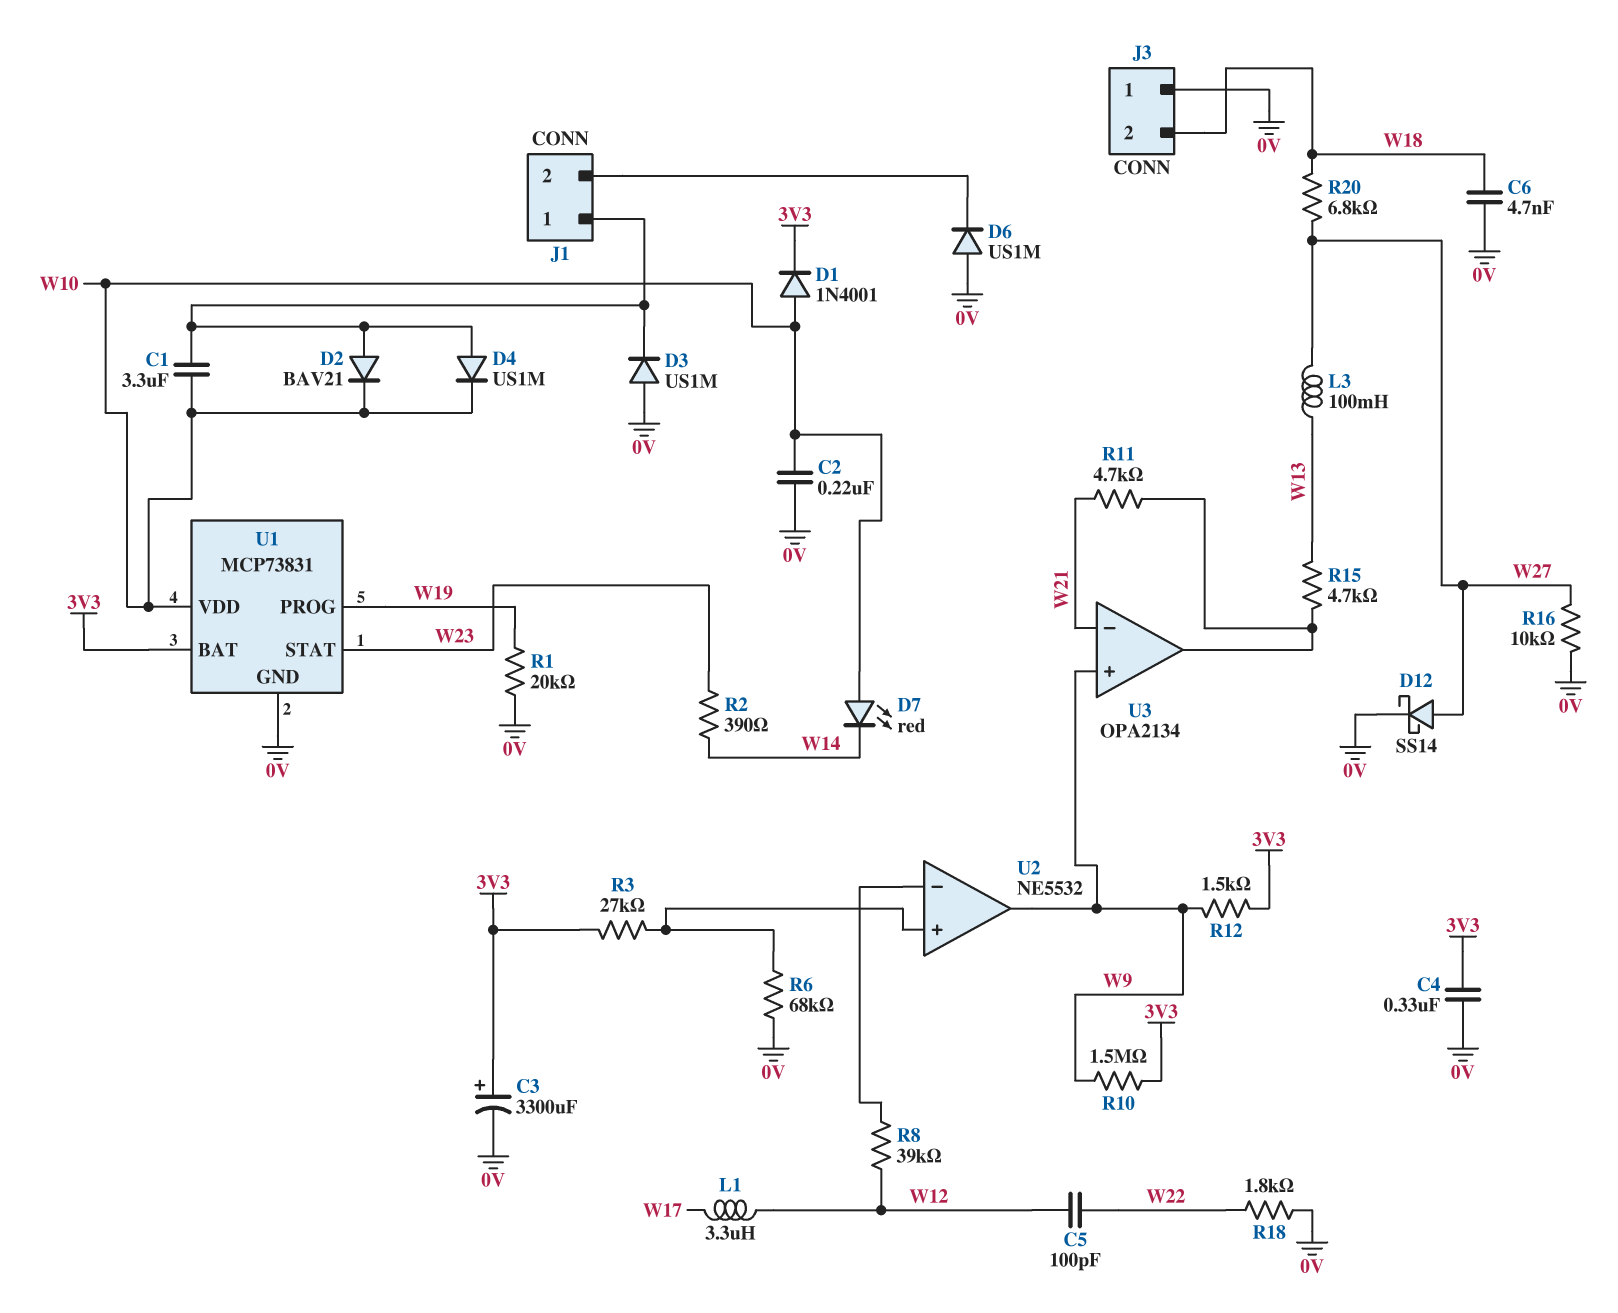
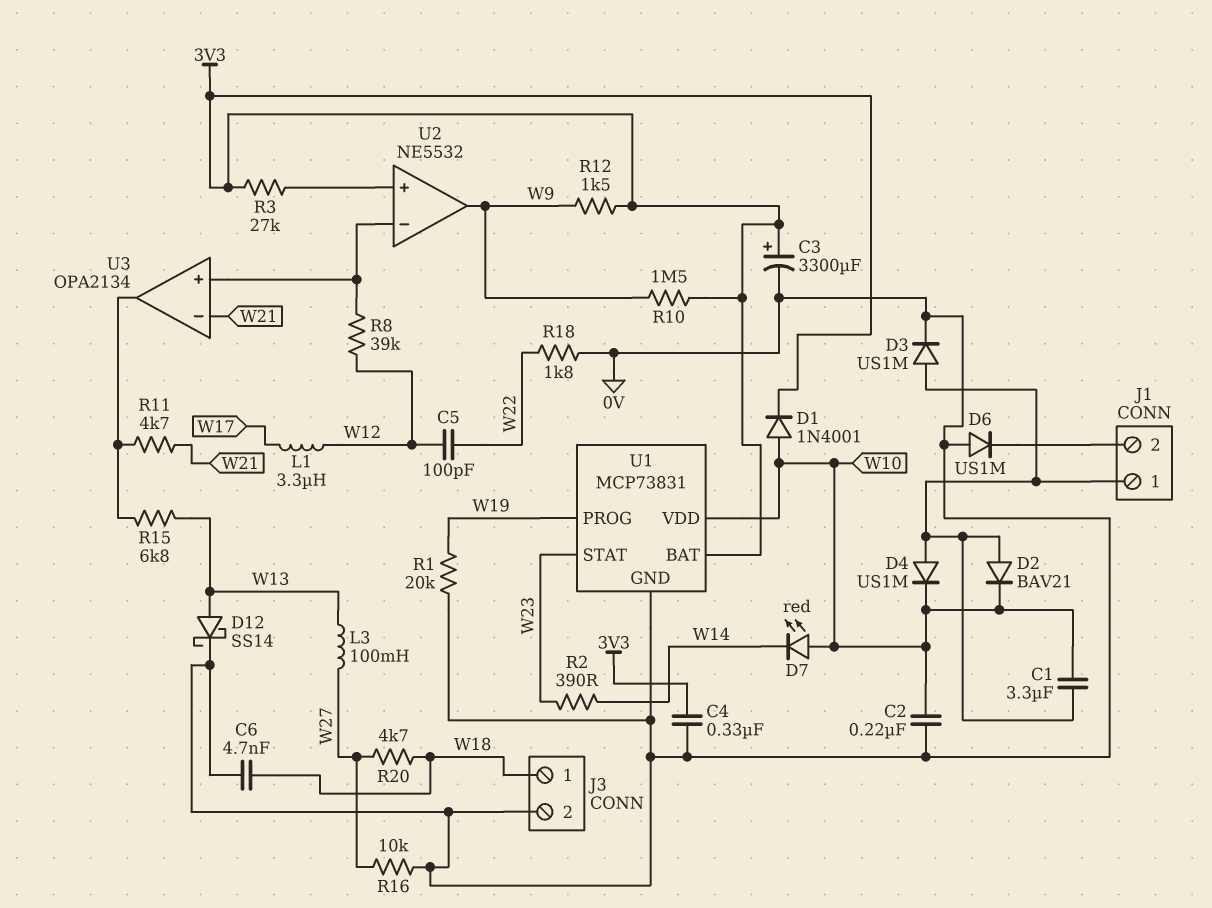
D3: diode US1M (A 0V, K J1/1) -> diode US1M (A J1/1, K 0V)
D12: schottky SS14 (A W27, K 0V) -> schottky SS14 (A W13, K 0V)
J3 pin 1: 0V -> W18
J3 pin 2: W18 -> 0V
R6: 68k (0V, U2/in+) -> none
R15: 4.7k (U3/out, W13) -> 6.8k (U3/out, W13)
R20: 6.8k (W18, W27) -> 4.7k (W18, W27)
U3 pin in+: W9 -> U2/in-

